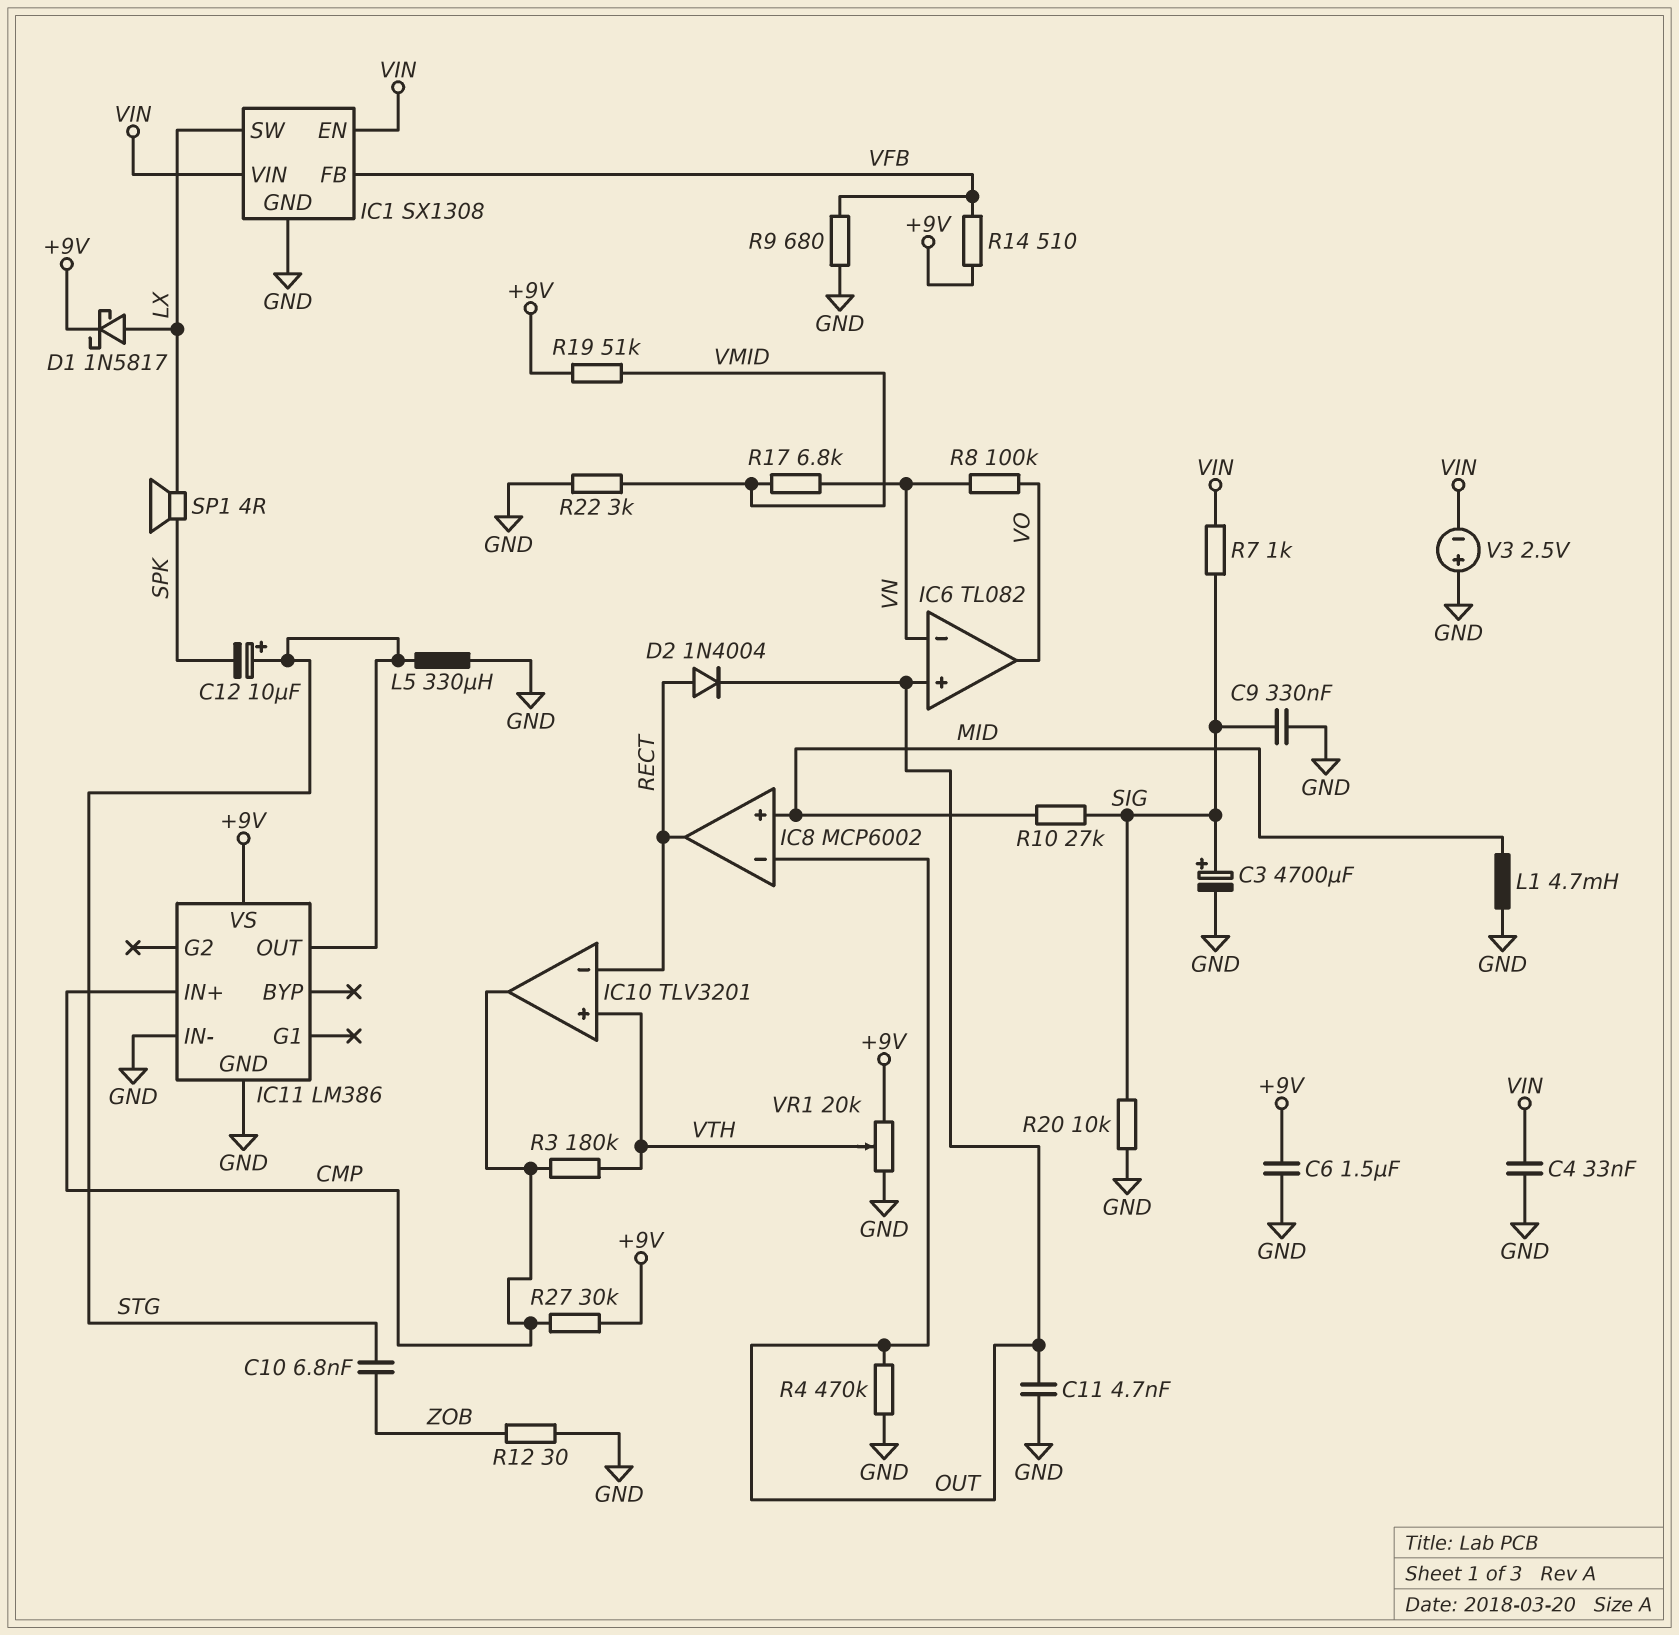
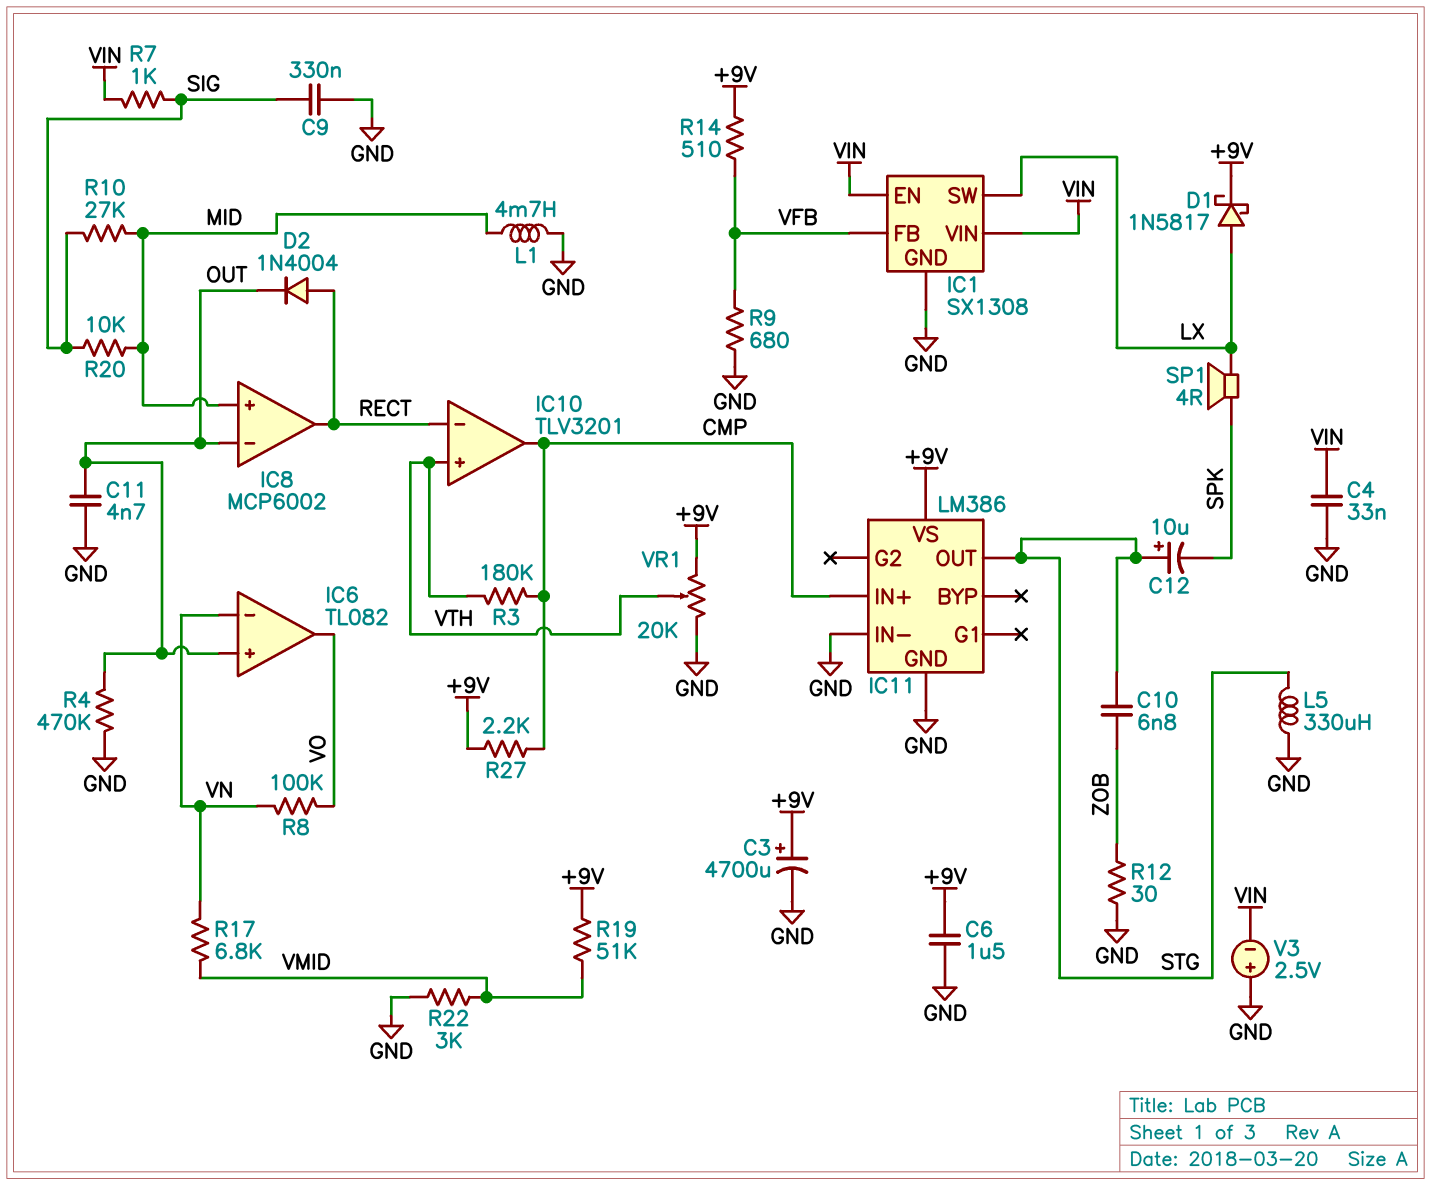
C3: 4700uF (plus SIG, minus GND) -> 4700uF (plus +9V, minus GND)
R20: 10k (GND, SIG) -> 10k (MID, SIG)
R27: 30k (+9V, CMP) -> 2.2k (+9V, CMP)

